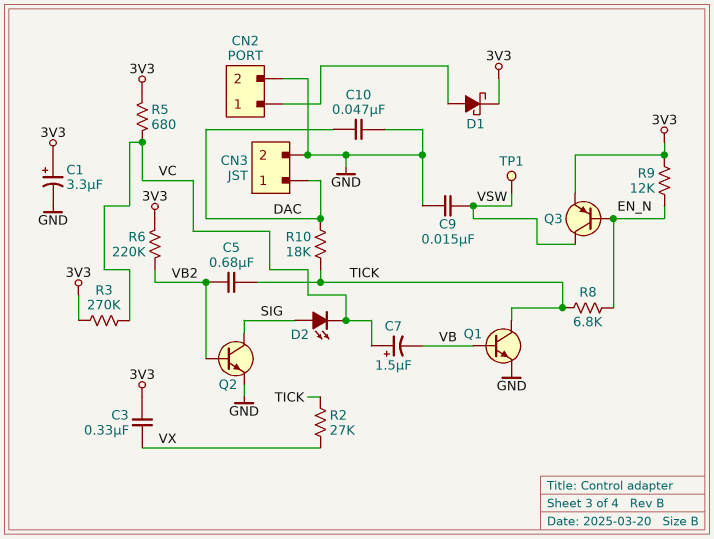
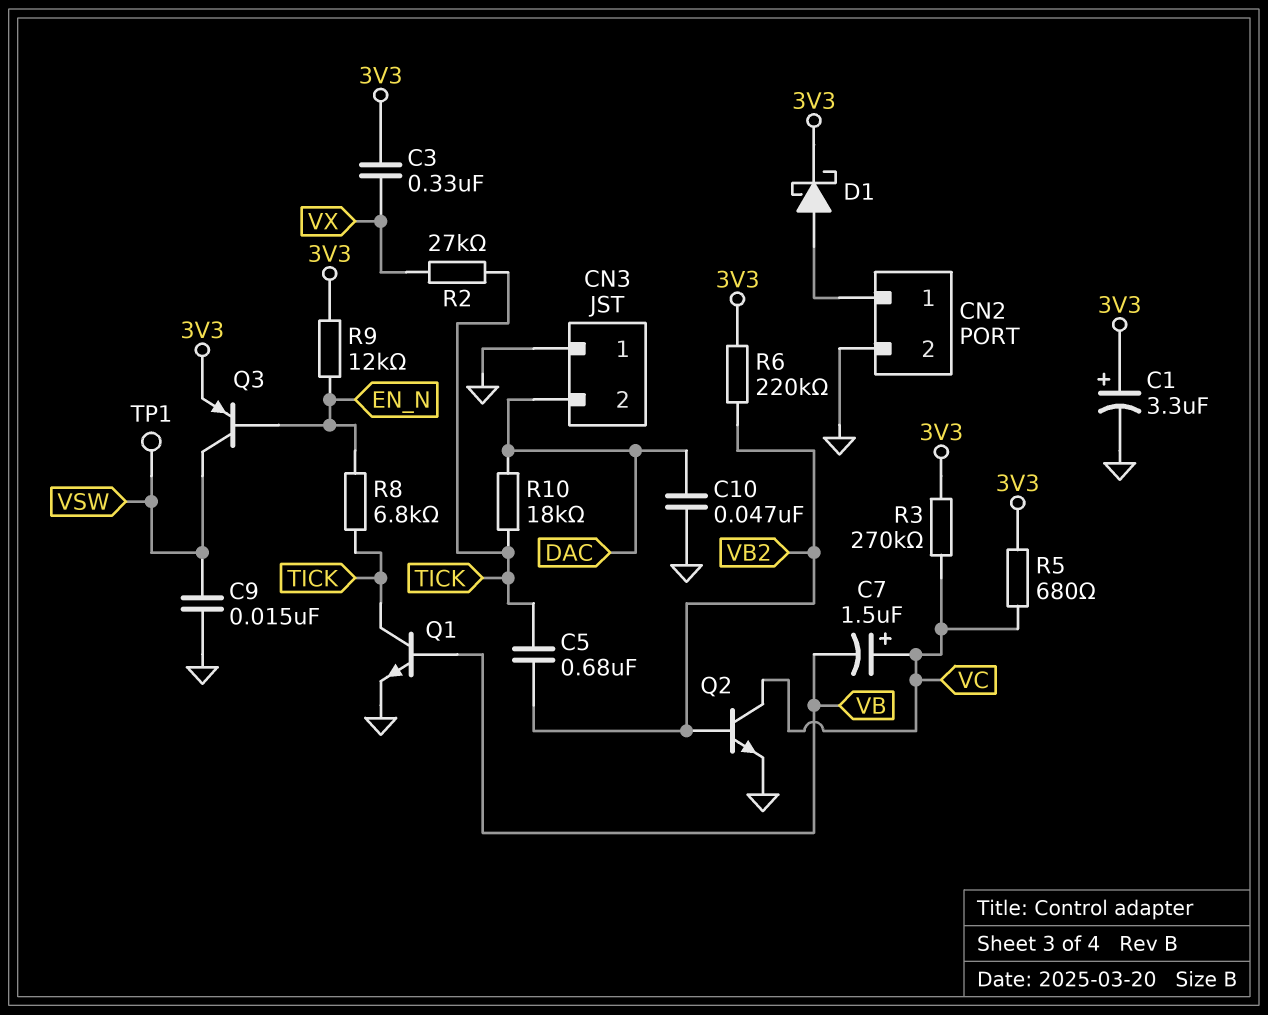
CN3 pin 1: DAC -> GND
CN3 pin 2: GND -> DAC
D2: LED (A SIG, K VC) -> none
Q2: NPN (B VB2, C SIG, E GND) -> NPN (B VB2, C VC, E GND)

